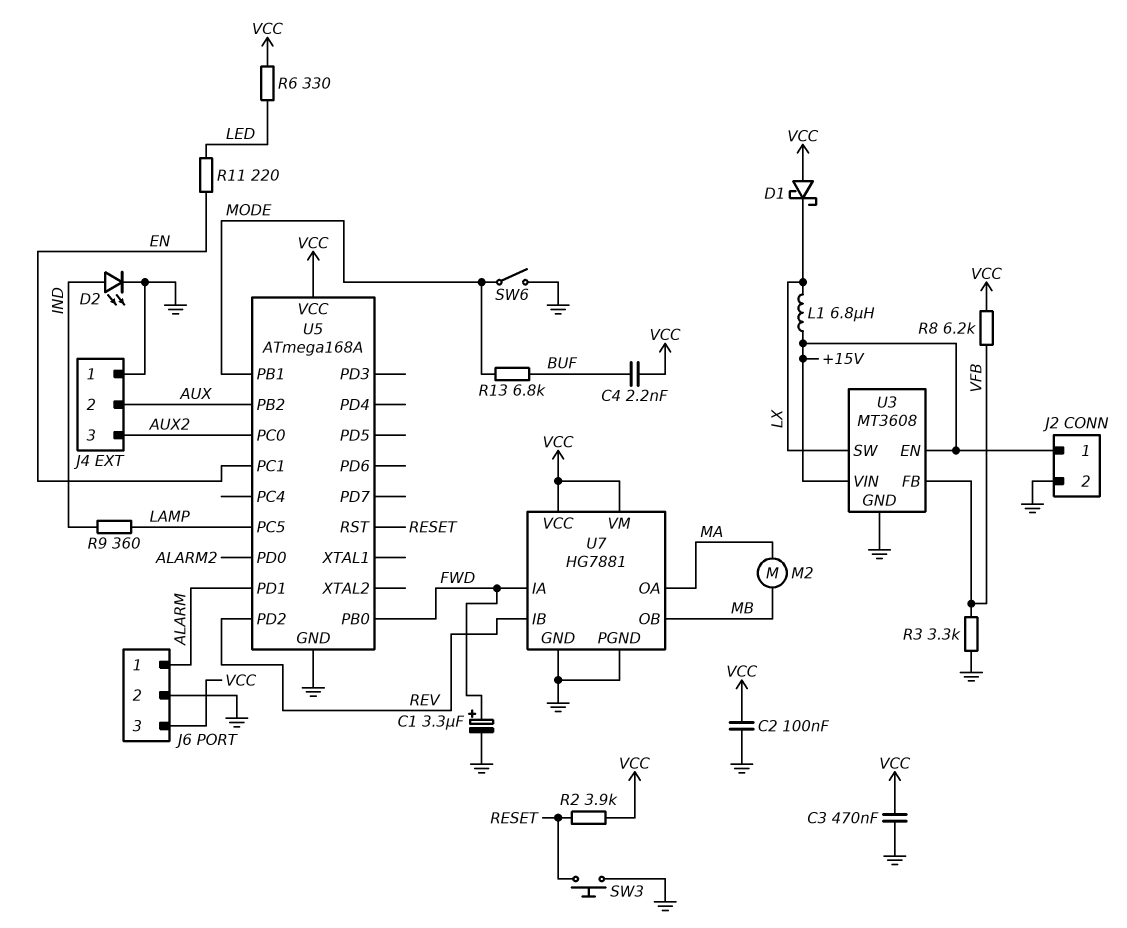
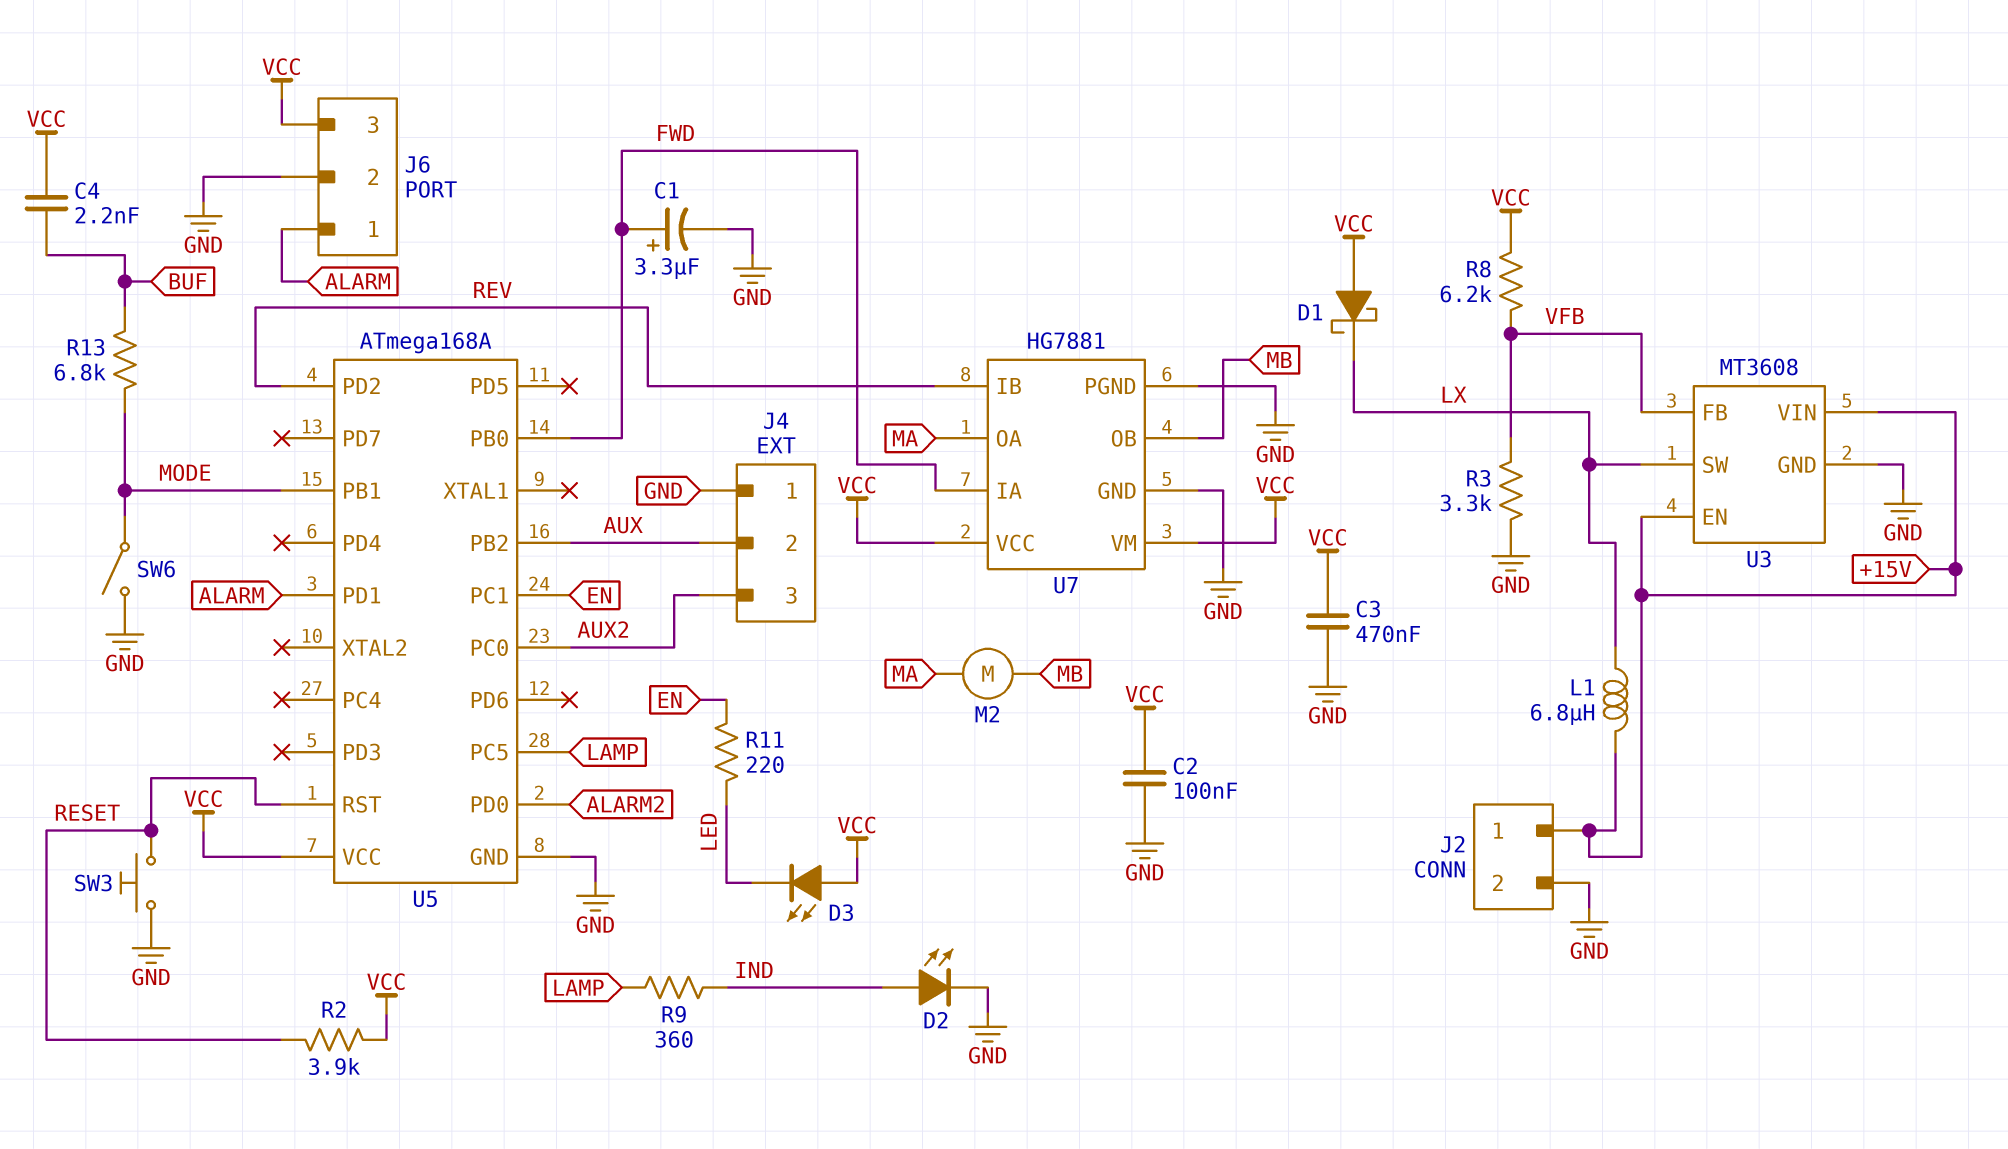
D3: none -> LED (A VCC, K LED)
R6: 330 (LED, VCC) -> none

